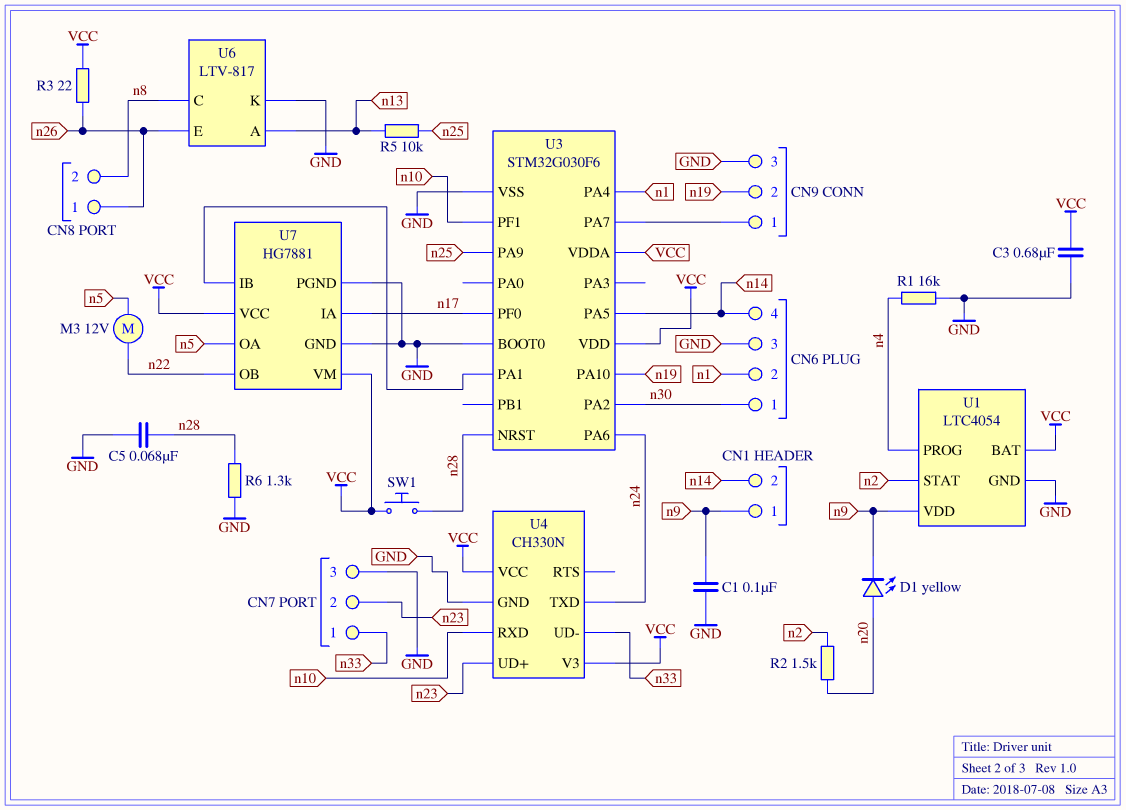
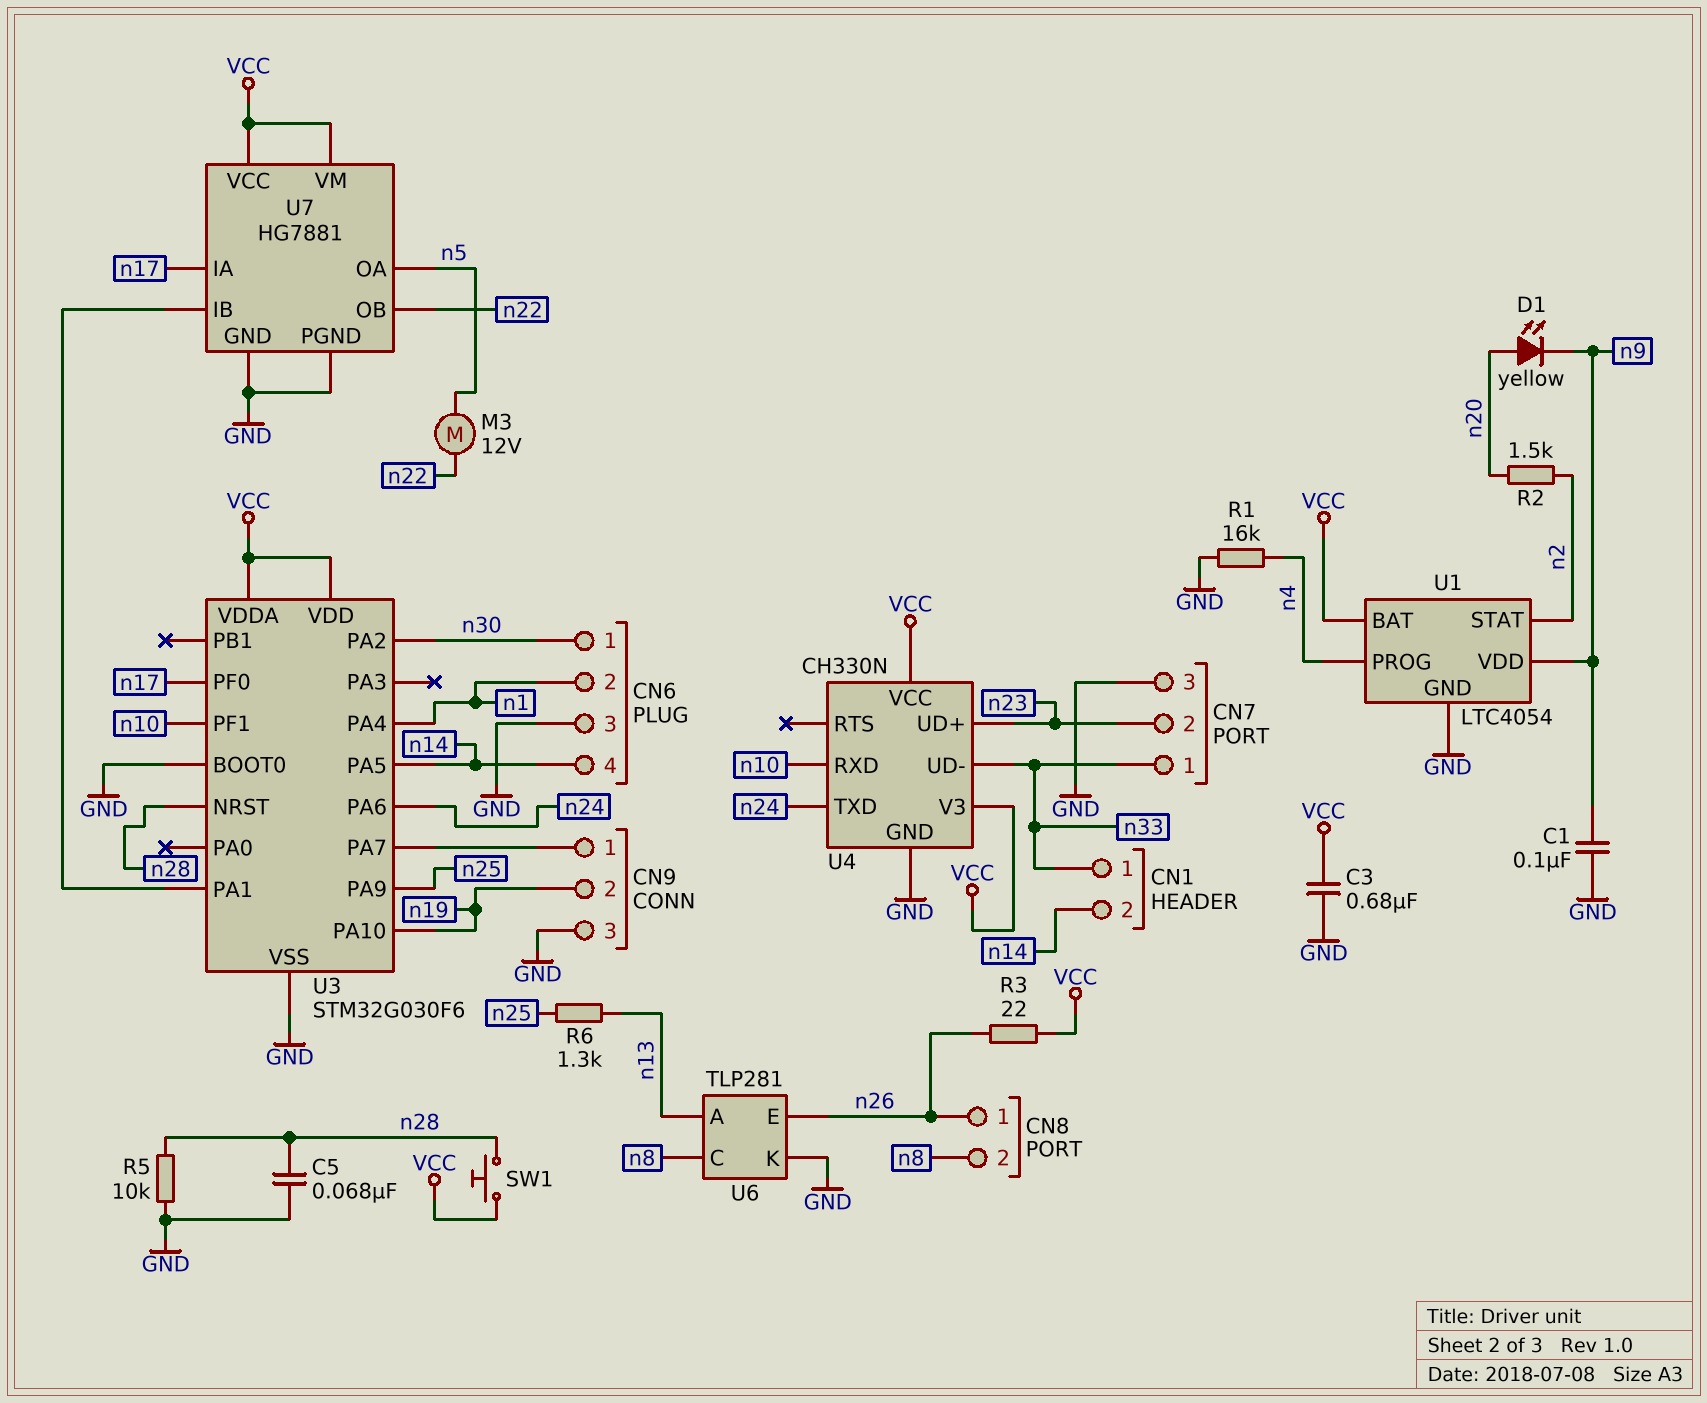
CN1 pin 1: n9 -> n33
R5: 10k (n13, n25) -> 10k (GND, n28)
R6: 1.3k (GND, n28) -> 1.3k (n13, n25)
U6: LTV-817 -> TLP281

